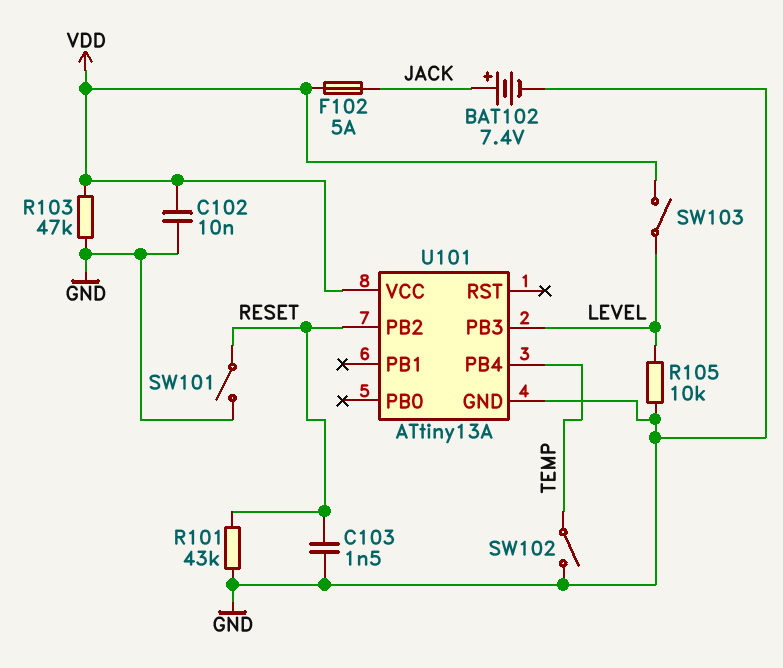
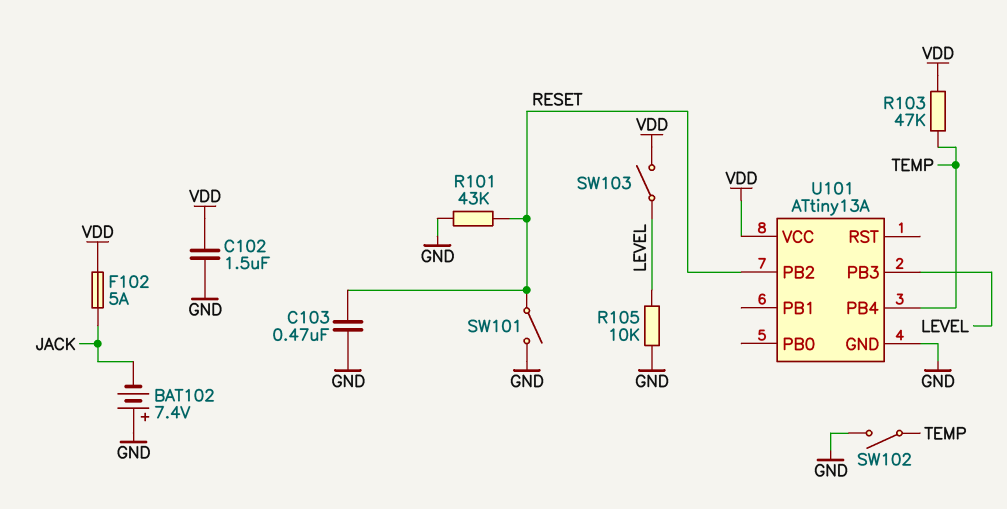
BAT102: 7.4V (plus JACK, minus GND) -> 7.4V (plus GND, minus JACK)
C102: 10nF (GND, VDD) -> 1.5uF (GND, VDD)
C103: 1.5nF (GND, RESET) -> 470nF (GND, RESET)
R103: 47k (GND, VDD) -> 47k (TEMP, VDD)

